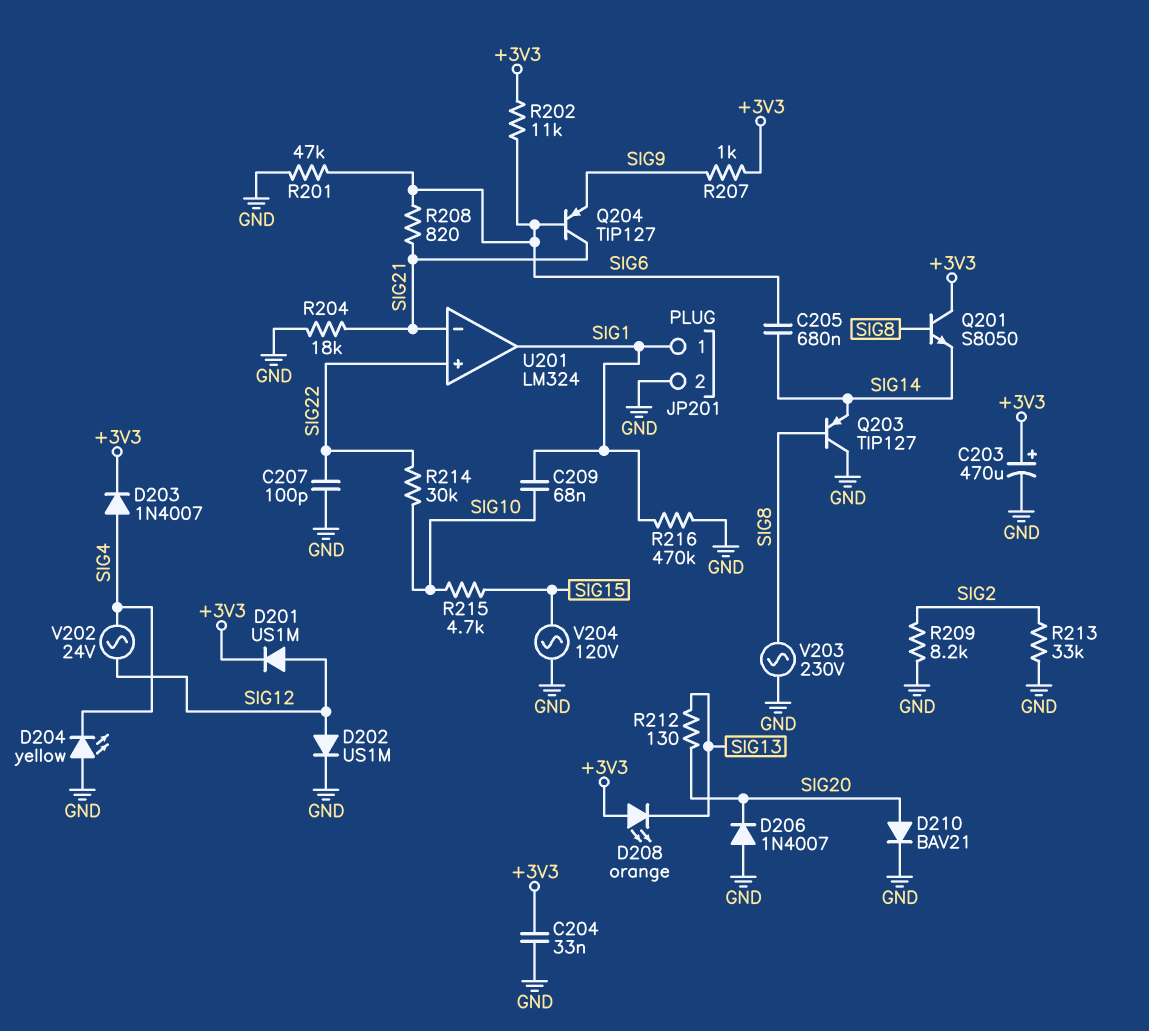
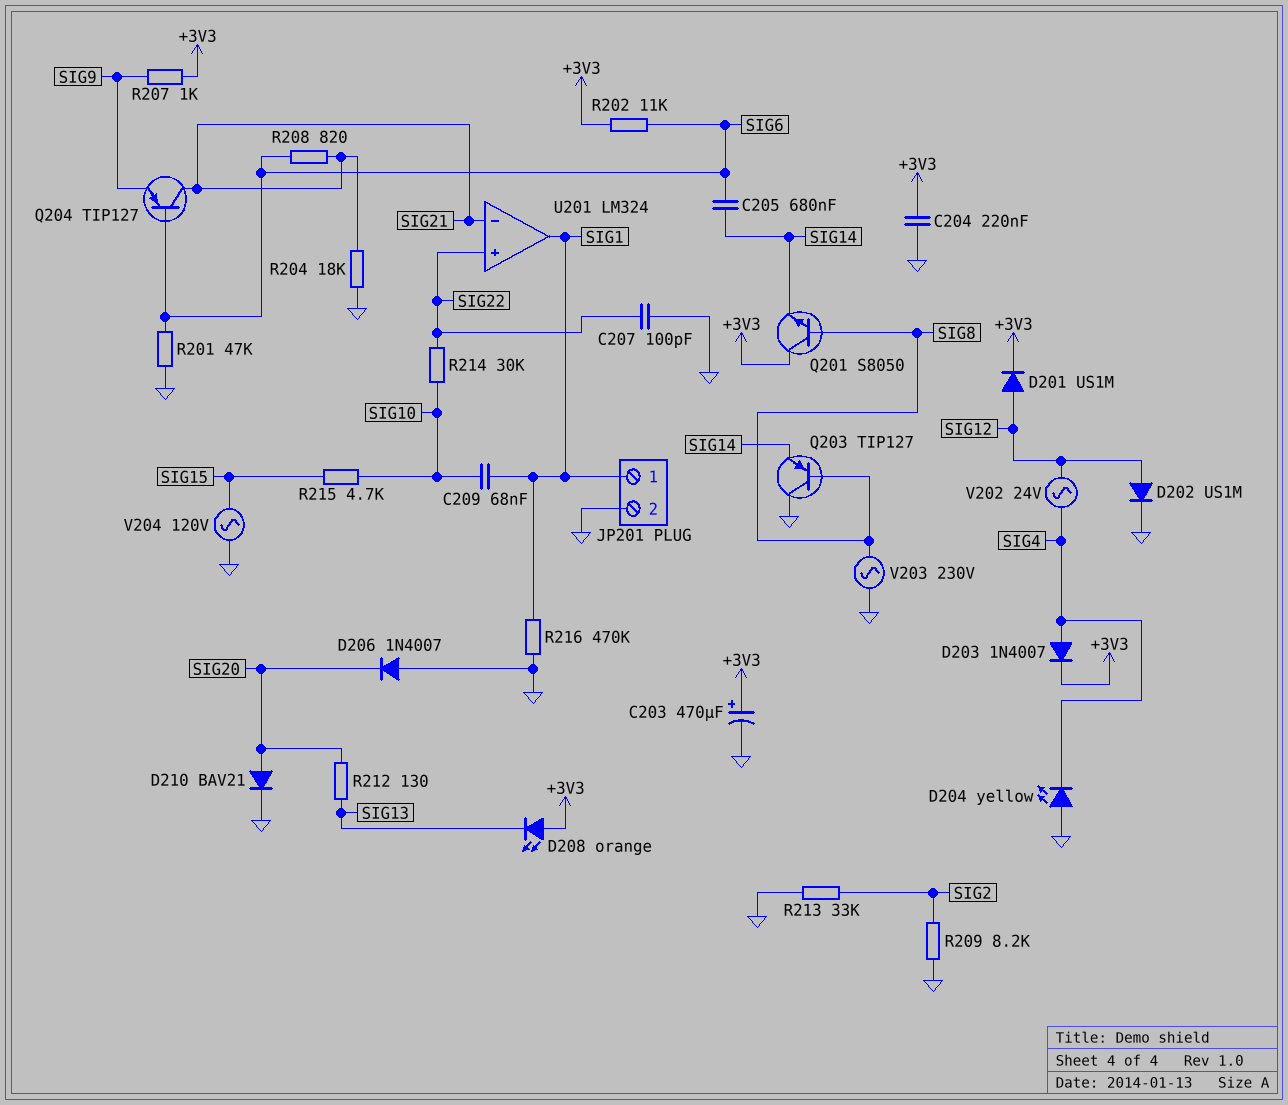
C204: 33nF (+3V3, GND) -> 220nF (+3V3, GND)

